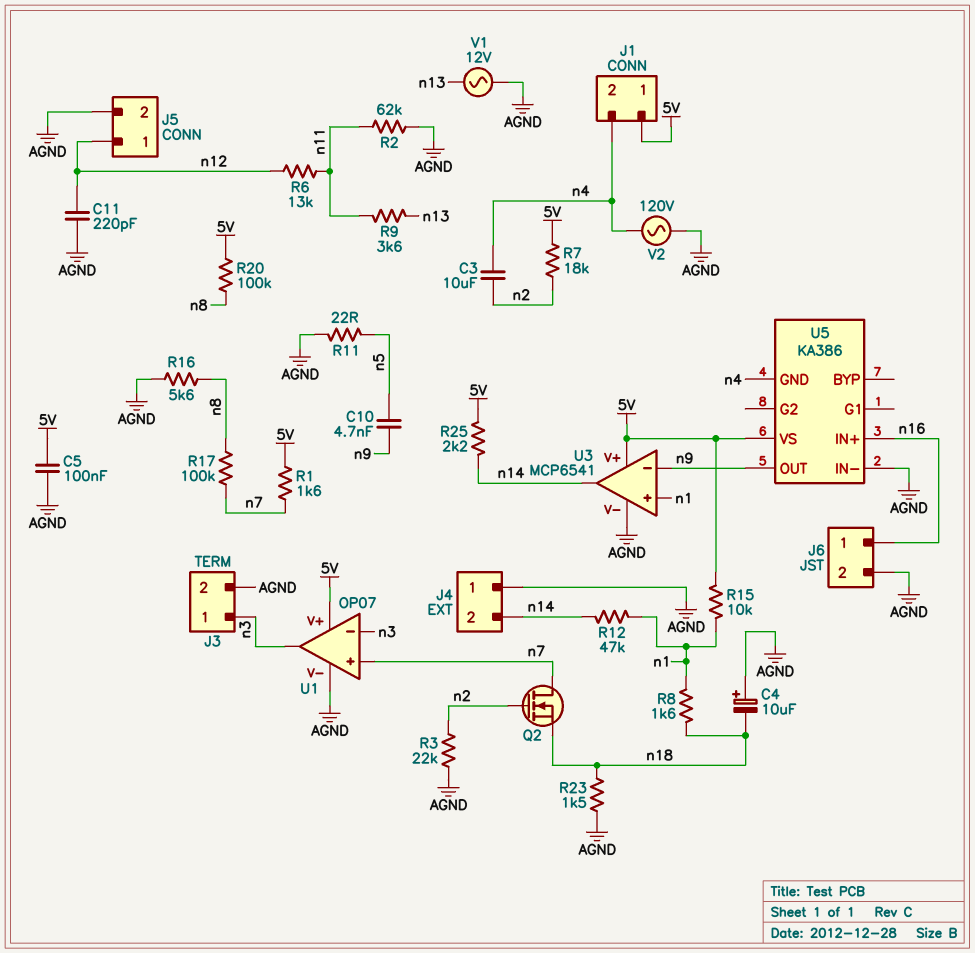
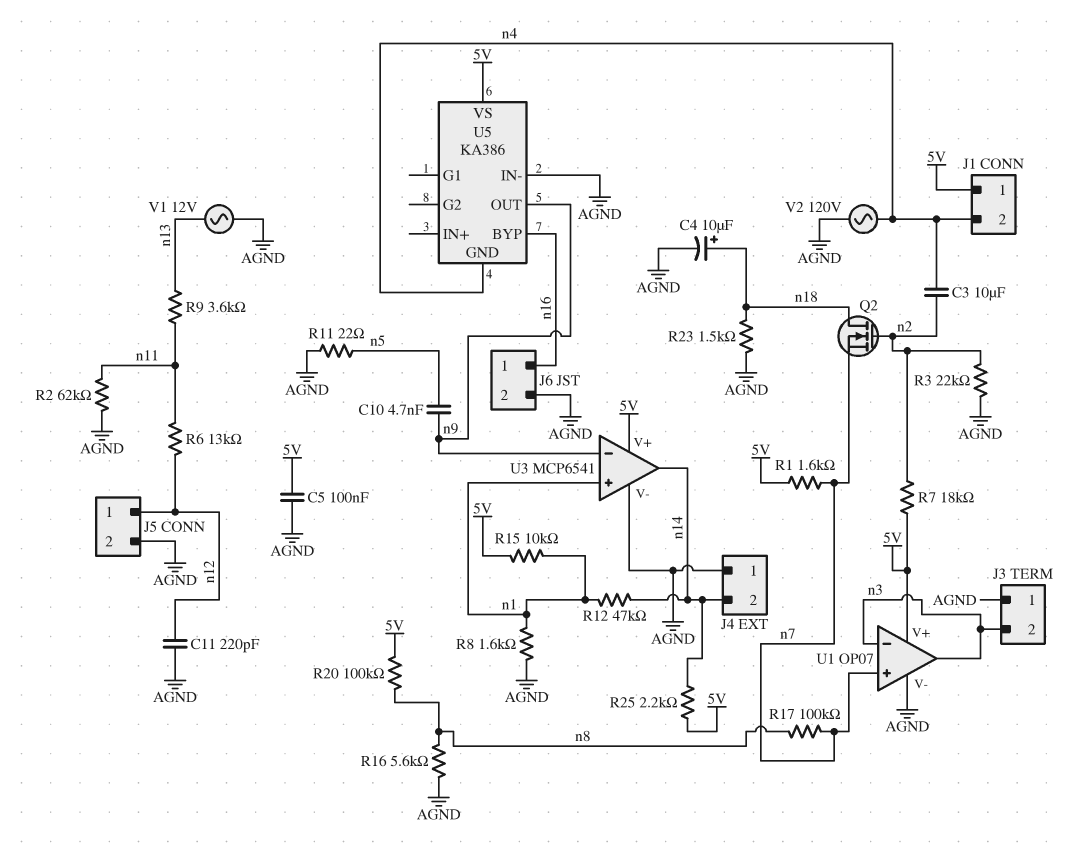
C4: 10uF (plus AGND, minus n18) -> 10uF (plus n18, minus AGND)
J3 pin 1: n3 -> AGND
J3 pin 2: AGND -> n3
Q2: NMOS (G n2, D n7, S n18) -> NMOS (G n2, D n18, S n7)
R8: 1.6k (n1, n18) -> 1.6k (AGND, n1)
U5 pin BYP: none -> n16
U5 pin IN+: n16 -> none

